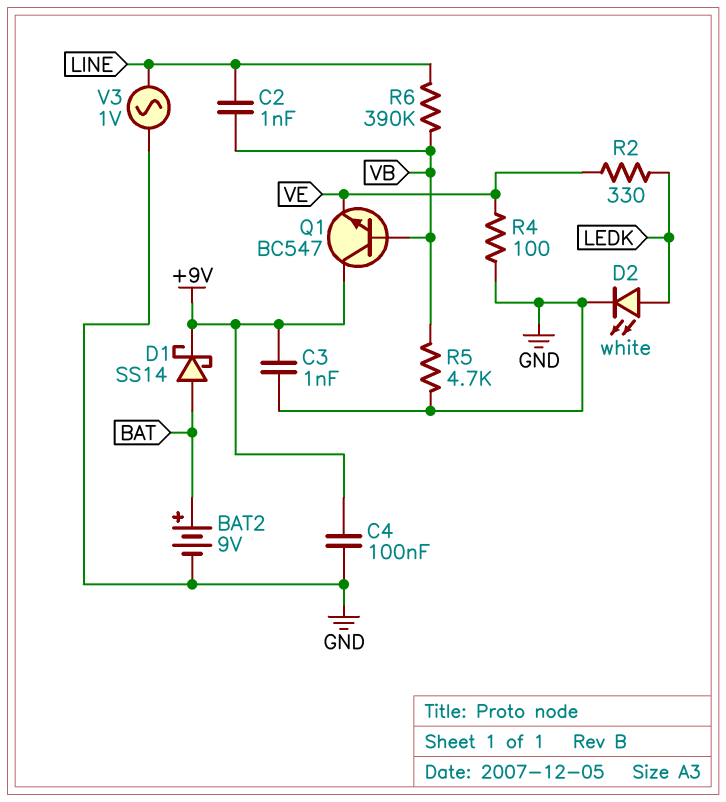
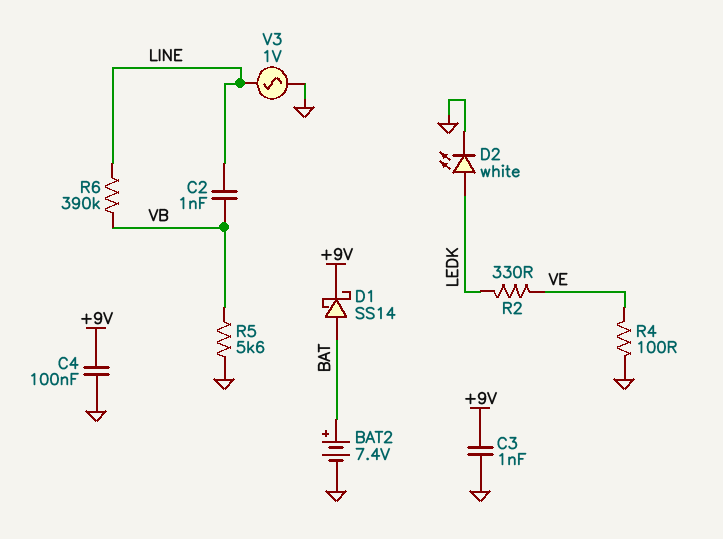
BAT2: 9V (plus BAT, minus GND) -> 7.4V (plus BAT, minus GND)
Q1: NPN BC547 (B VB, C +9V, E VE) -> none
R5: 4.7k (GND, VB) -> 5.6k (GND, VB)

